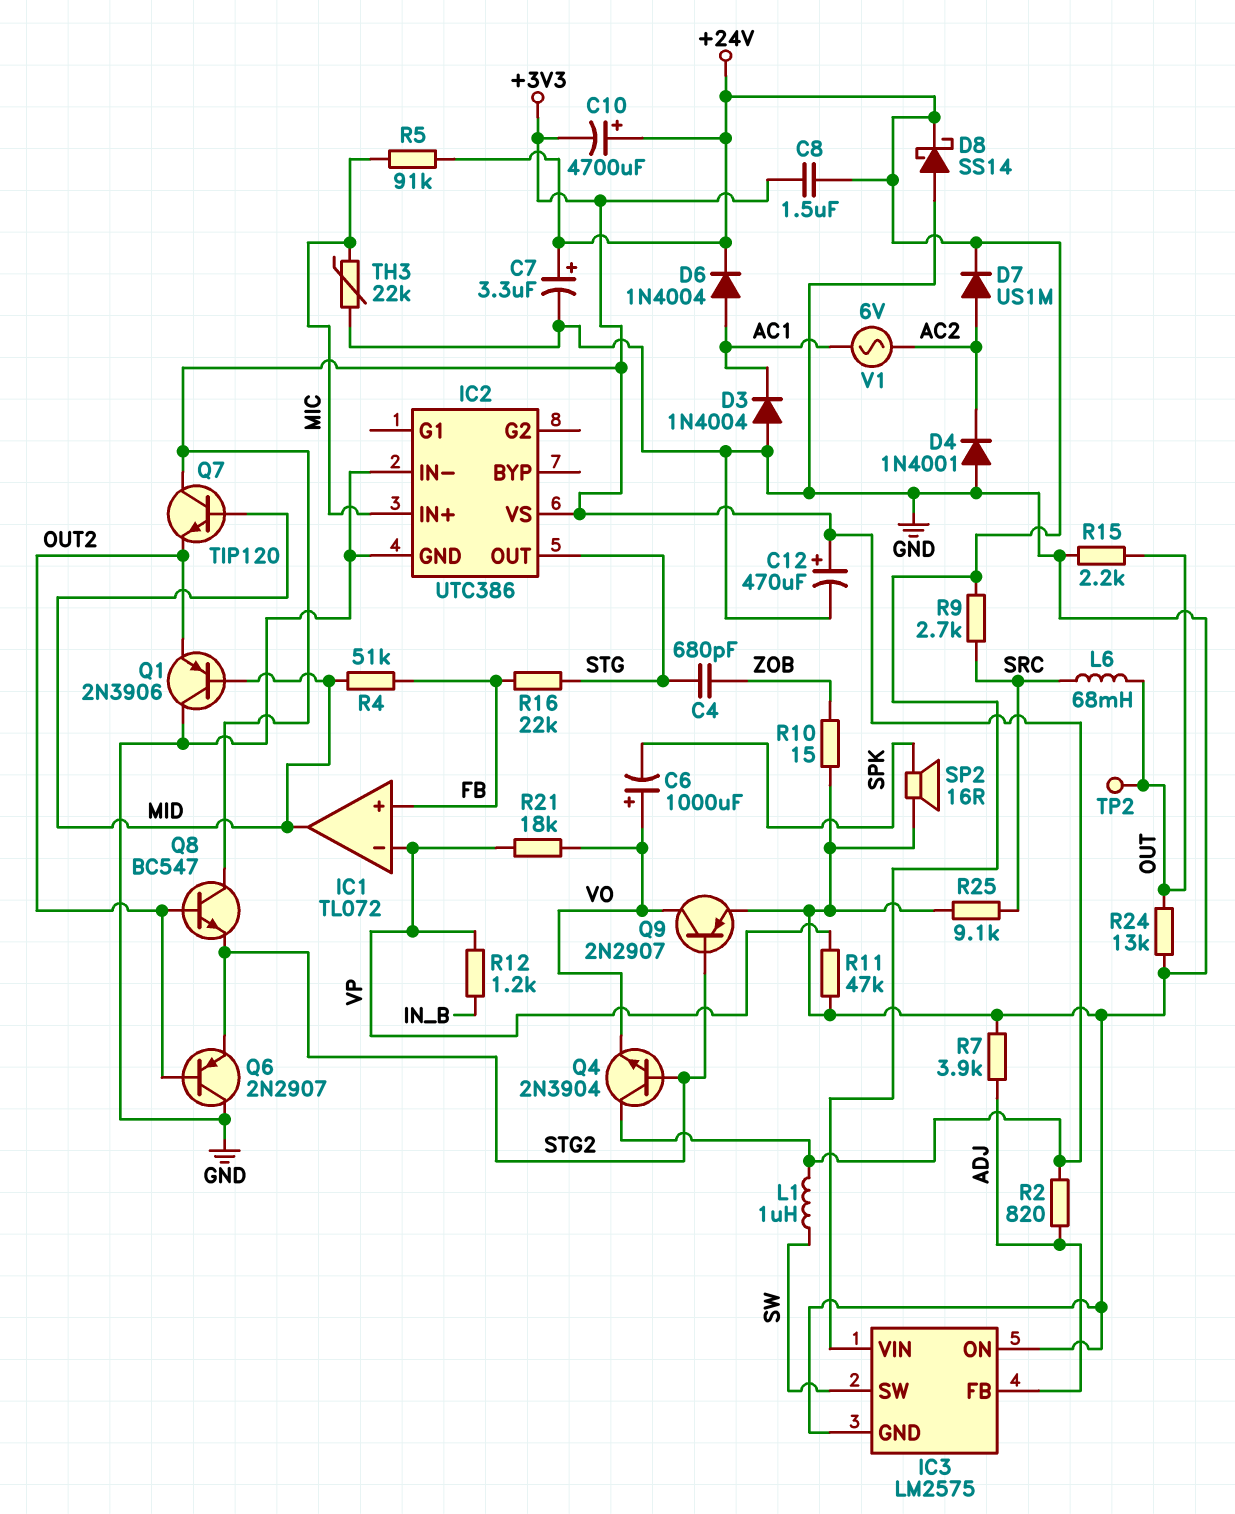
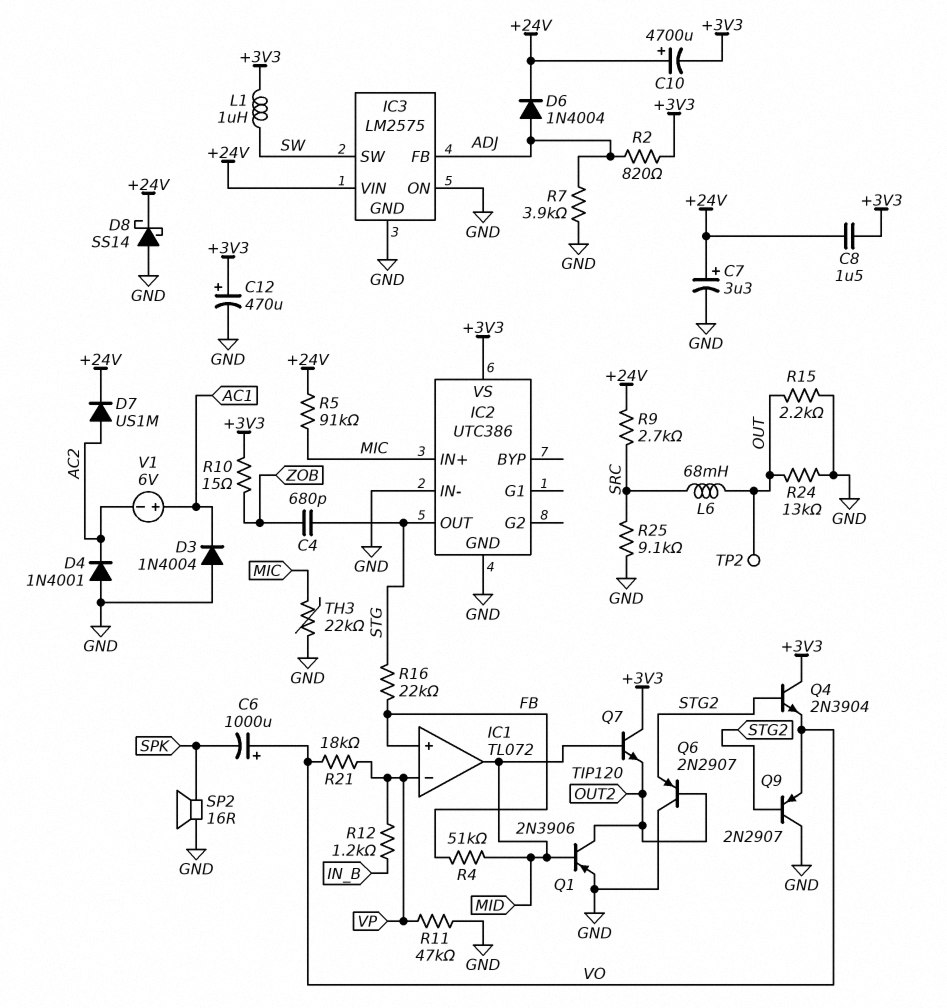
D6: diode 1N4004 (A AC1, K +24V) -> diode 1N4004 (A ADJ, K +24V)
Q1: PNP 2N3906 (B MID, C GND, E OUT2) -> PNP 2N3906 (B MID, C OUT2, E GND)
Q8: NPN BC547 (B OUT2, C +3V3, E STG2) -> none
Q9: PNP 2N2907 (B STG2, C VO, E GND) -> PNP 2N2907 (B STG2, C GND, E VO)
R10: 15 (GND, ZOB) -> 15 (+3V3, ZOB)
V1: AC 6V (AC1, AC2) -> 6V (plus AC1, minus AC2)

